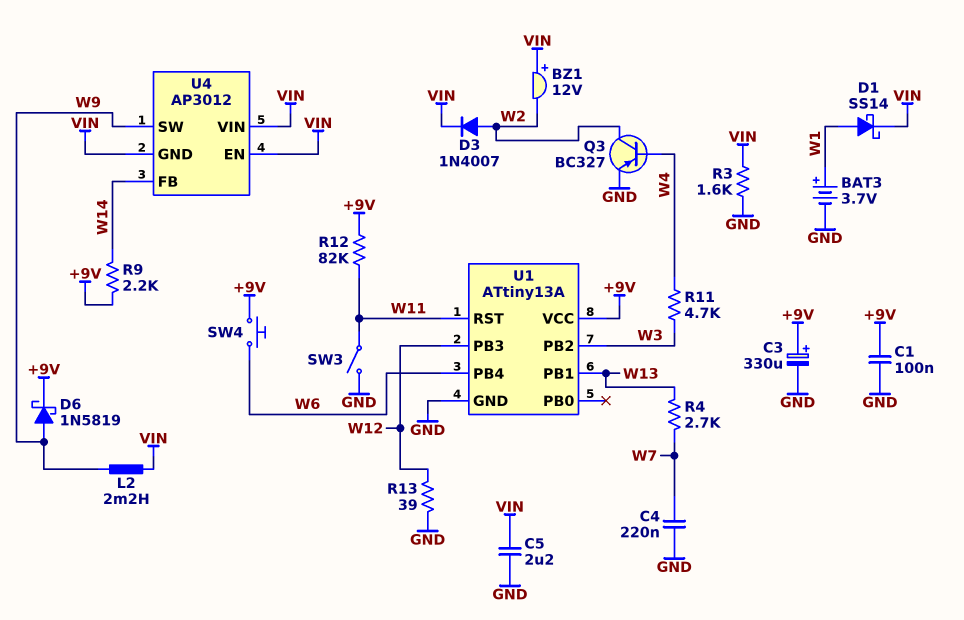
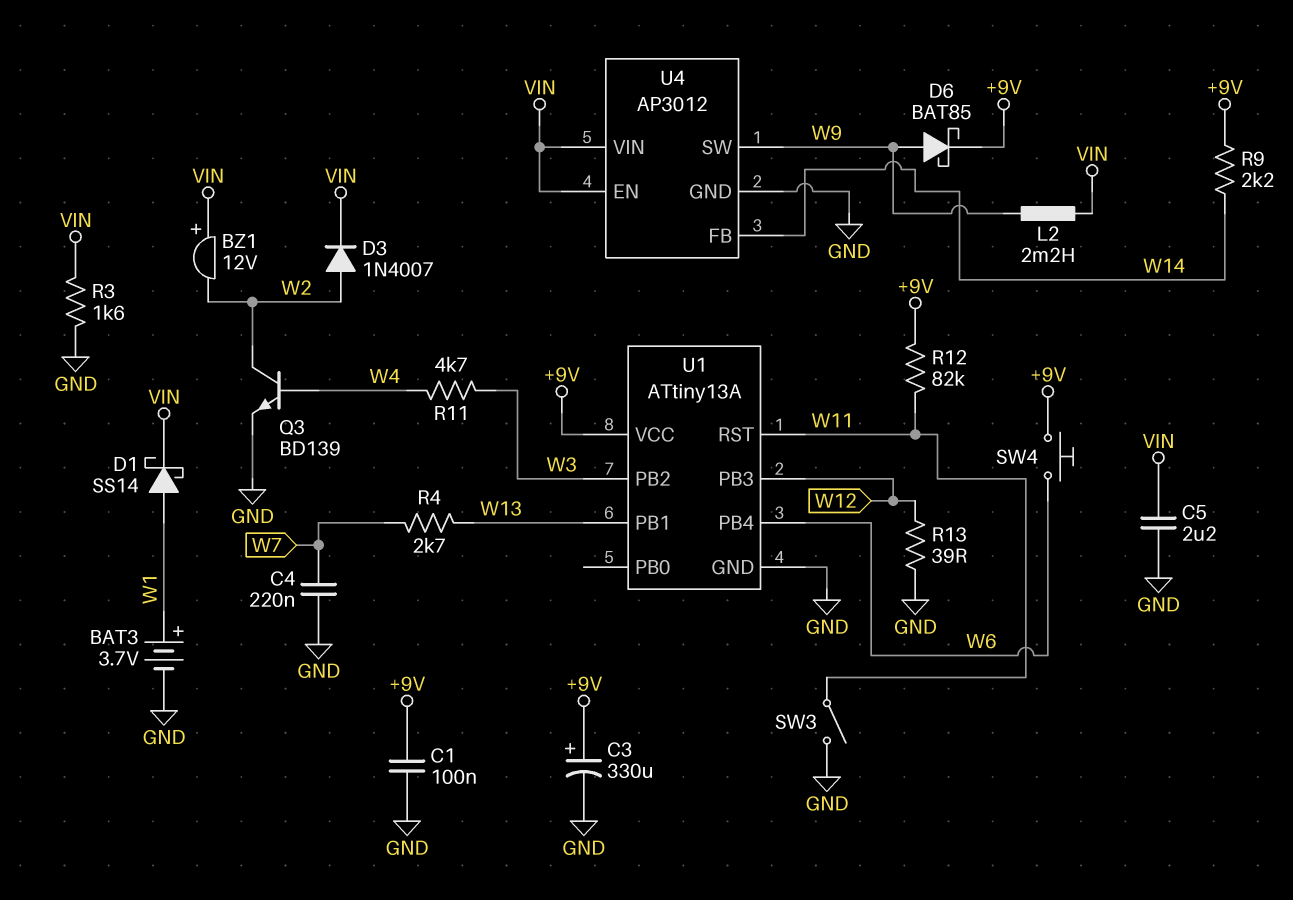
D6: schottky 1N5819 (A W9, K +9V) -> schottky BAT85 (A W9, K +9V)
Q3: PNP BC327 (B W4, C W2, E GND) -> NPN BD139 (B W4, C W2, E GND)
U4 pin GND: VIN -> GND

